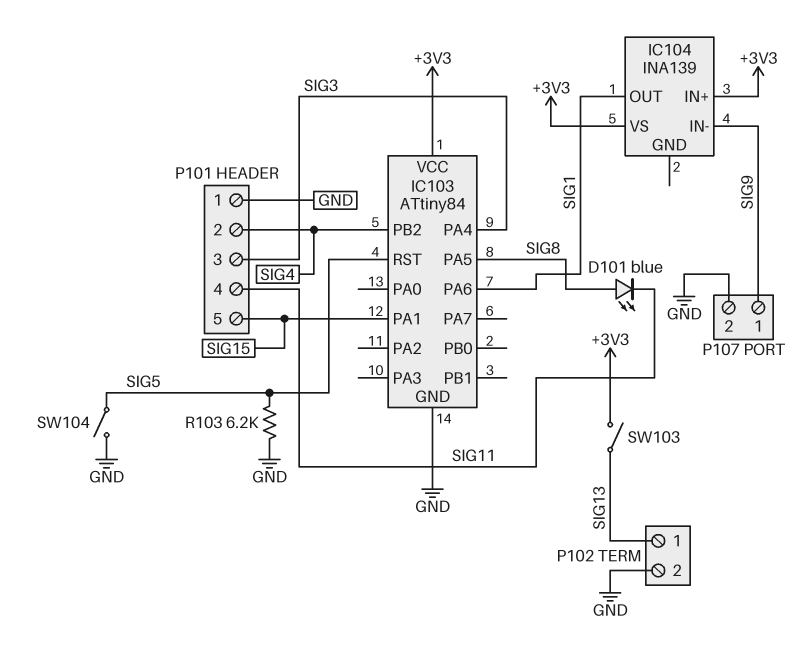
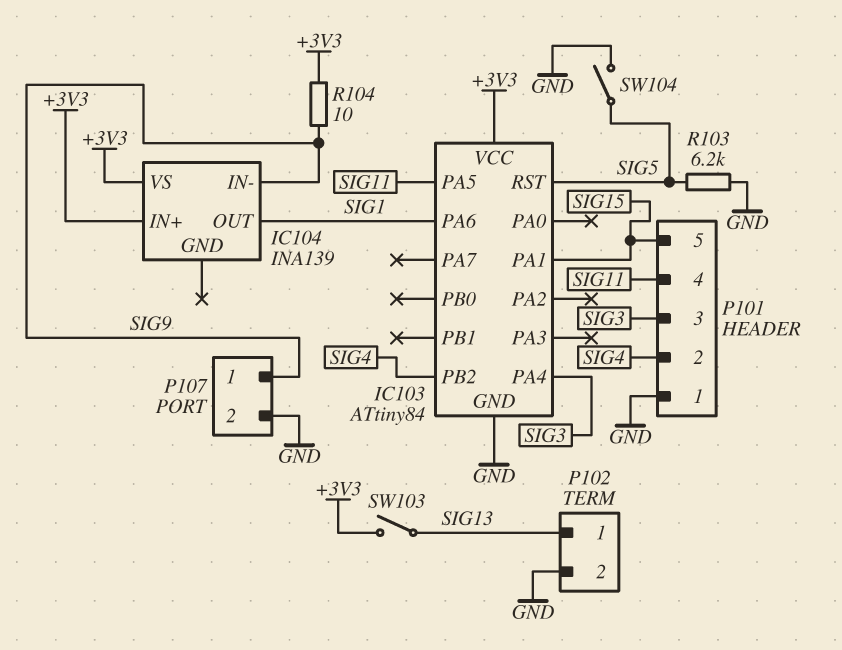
D101: LED blue (A SIG8, K SIG11) -> none
IC103 pin PA5: SIG8 -> SIG11
R104: none -> 10 (+3V3, SIG9)

